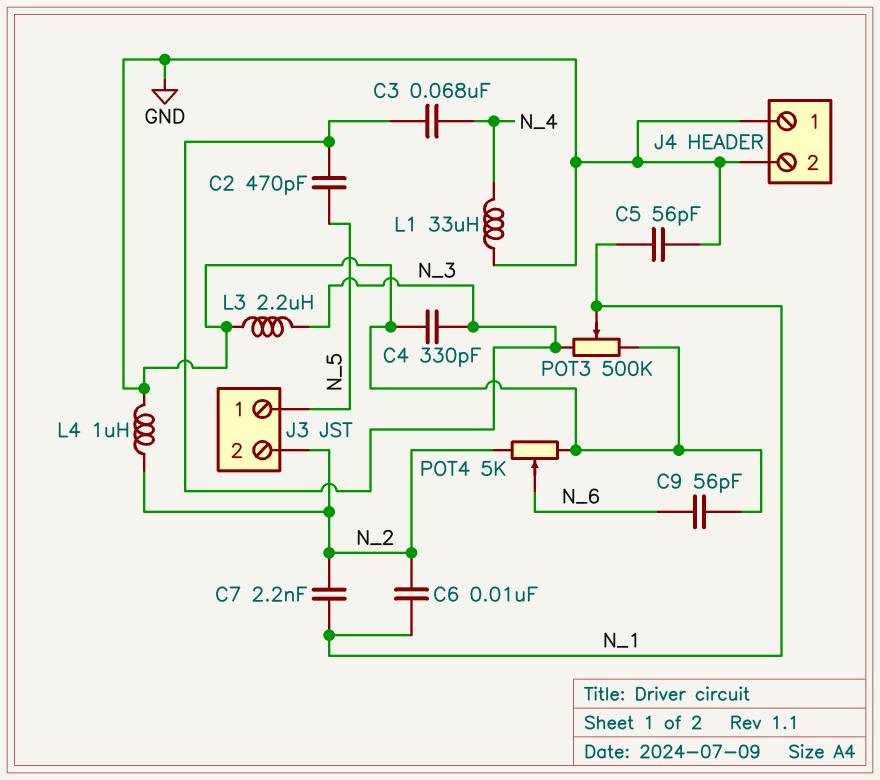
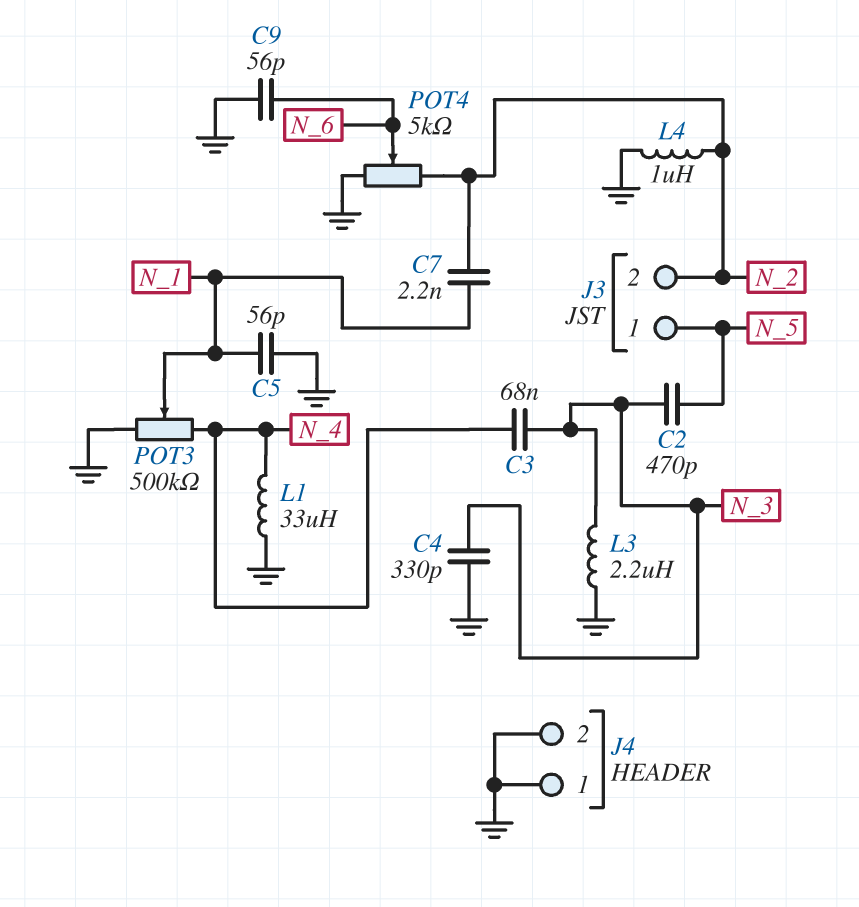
C6: 10nF (N_1, N_2) -> none
POT3: 500k (GND, N_3, wiper N_1) -> 500k (GND, N_4, wiper N_1)

